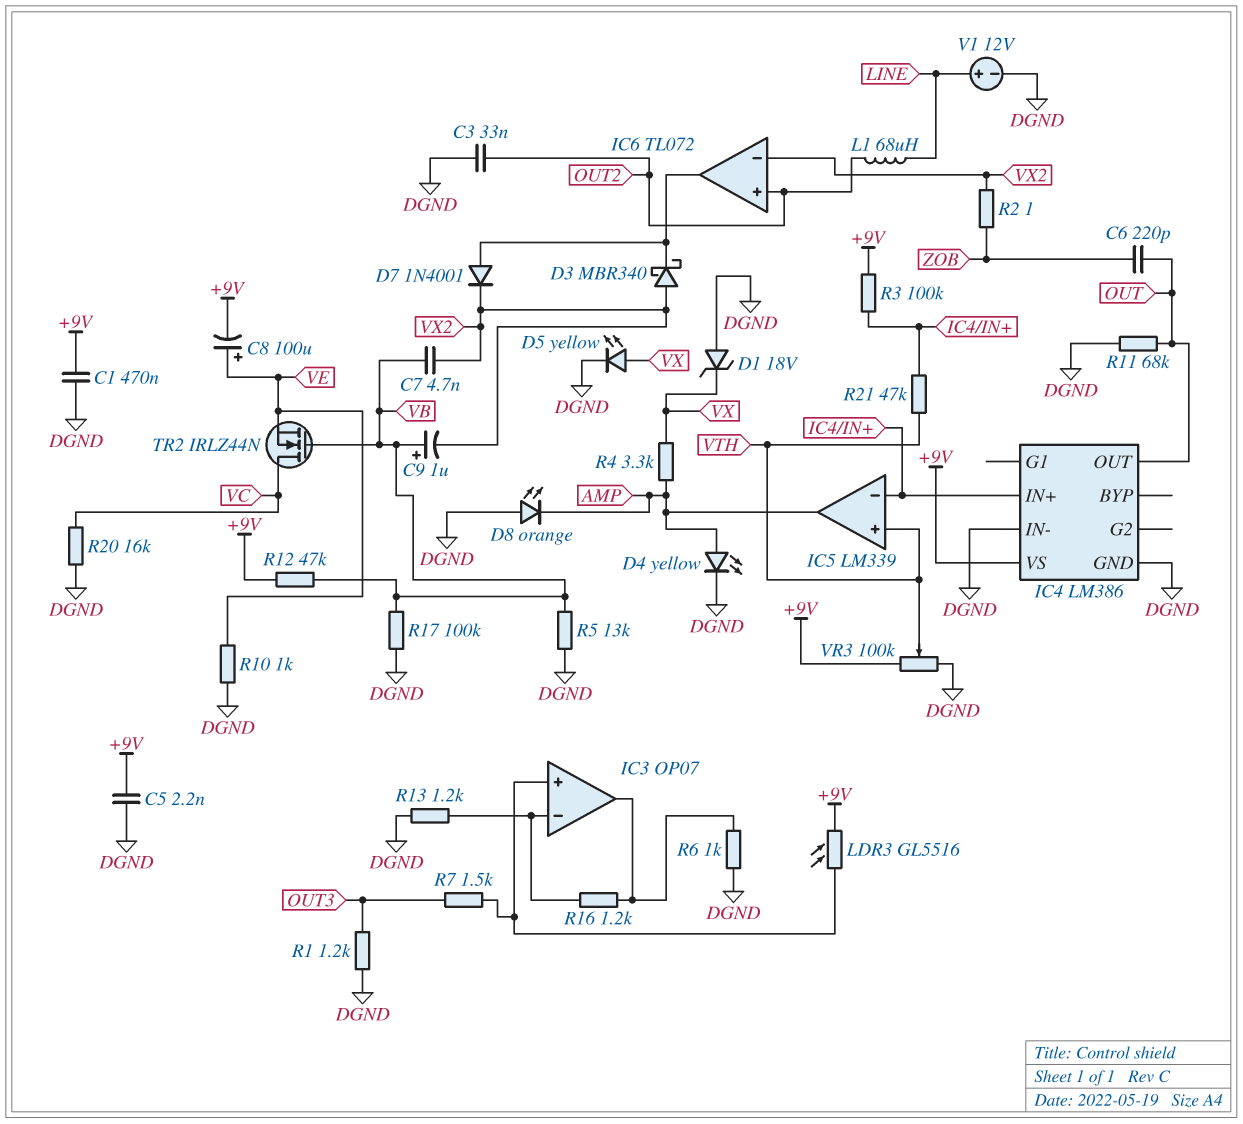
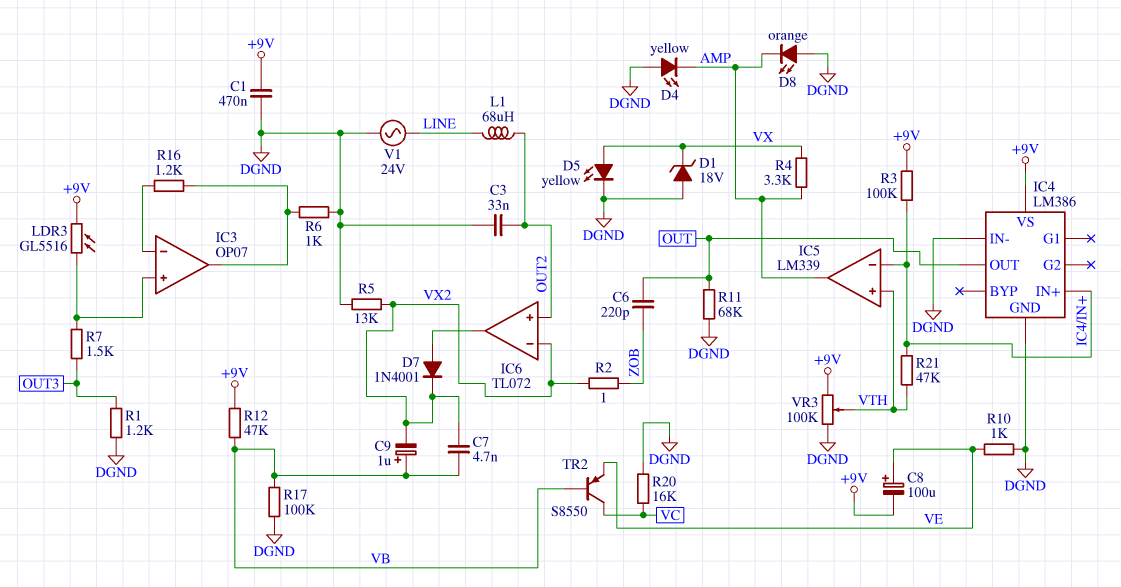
C5: 2.2nF (+9V, DGND) -> none
D3: schottky MBR340 (A VX2, K IC6/out) -> none
D4: LED yellow (A AMP, K DGND) -> LED yellow (A DGND, K AMP)
R5: 13k (DGND, VB) -> 13k (DGND, VX2)
R13: 1.2k (DGND, IC3/in-) -> none
TR2: NMOS IRLZ44N (G VB, D VC, S VE) -> PNP S8550 (B VB, C VC, E VE)
V1: 12V (plus LINE, minus DGND) -> AC 24V (DGND, LINE)

